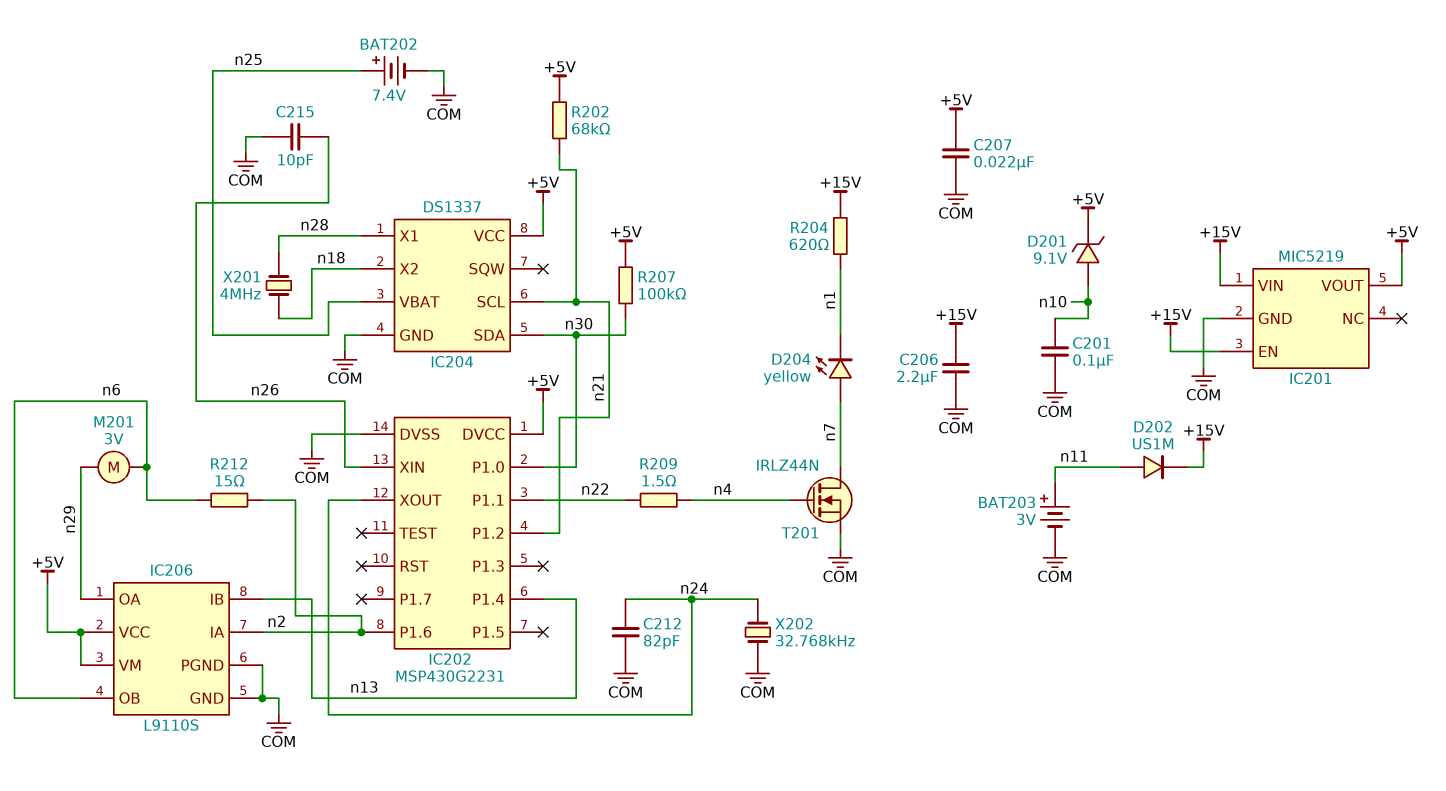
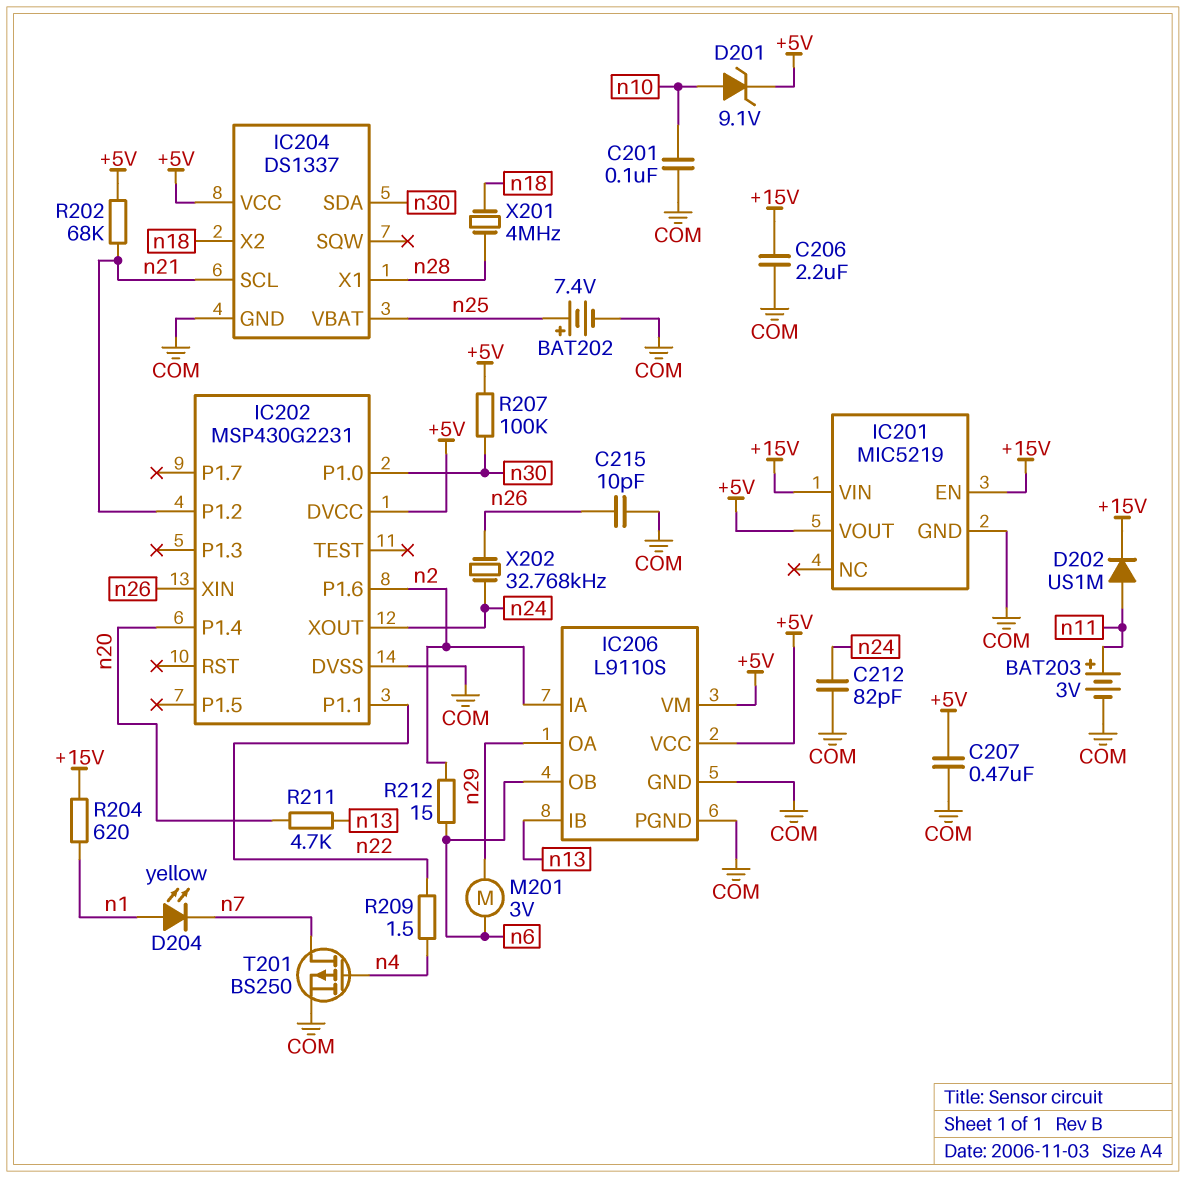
C207: 22nF (+5V, COM) -> 470nF (+5V, COM)
D204: LED yellow (A n7, K n1) -> LED yellow (A n1, K n7)
IC202 pin P1.4: n13 -> n20
R211: none -> 4.7k (n13, n20)
T201: NMOS IRLZ44N (G n4, D n7, S COM) -> PMOS BS250 (G n4, D n7, S COM)
X202: 32.768kHz (COM, n24) -> 32.768kHz (n24, n26)

